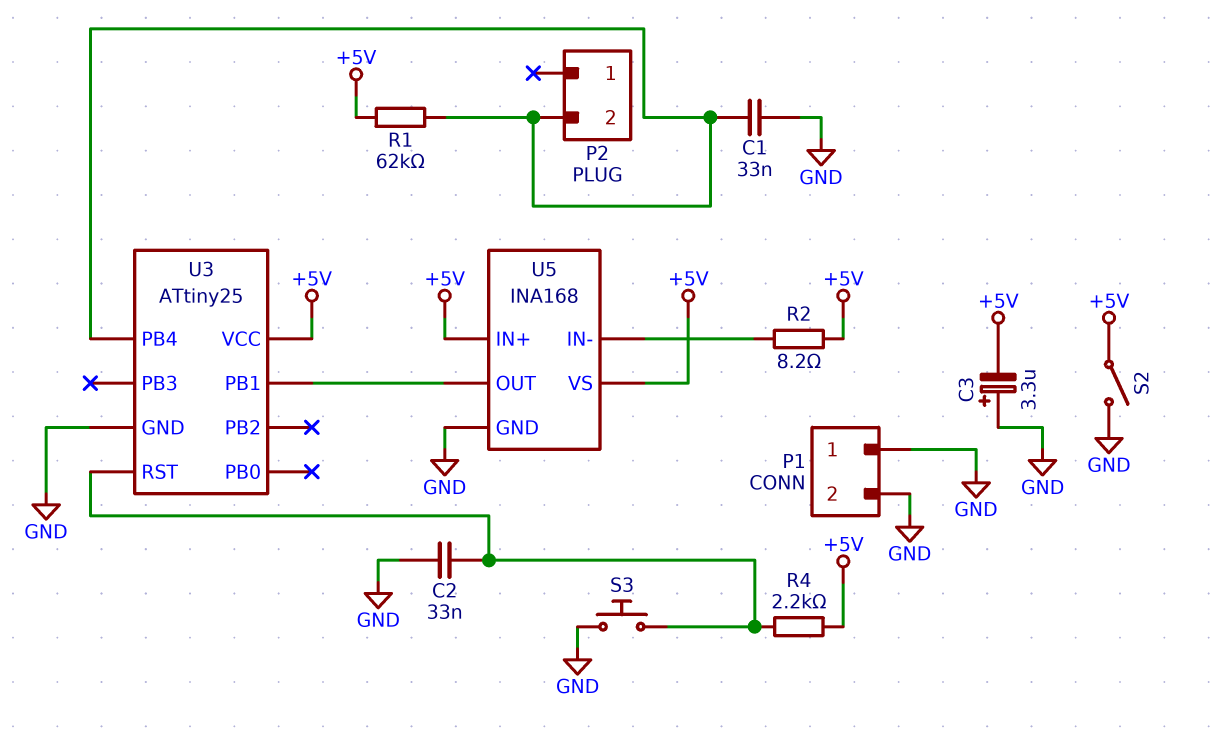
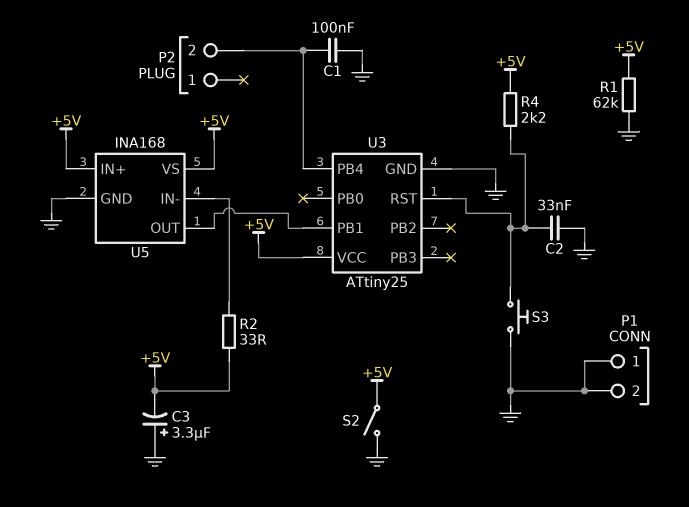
C1: 33nF (GND, P2/2) -> 100nF (GND, P2/2)
R1: 62k (+5V, P2/2) -> 62k (+5V, GND)
R2: 8.2 (+5V, U5/IN-) -> 33 (+5V, U5/IN-)

